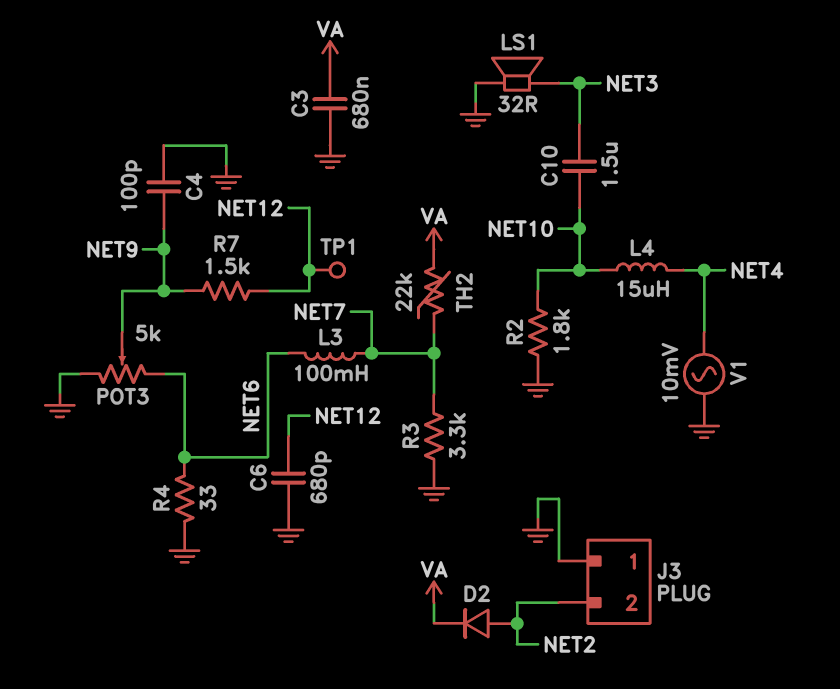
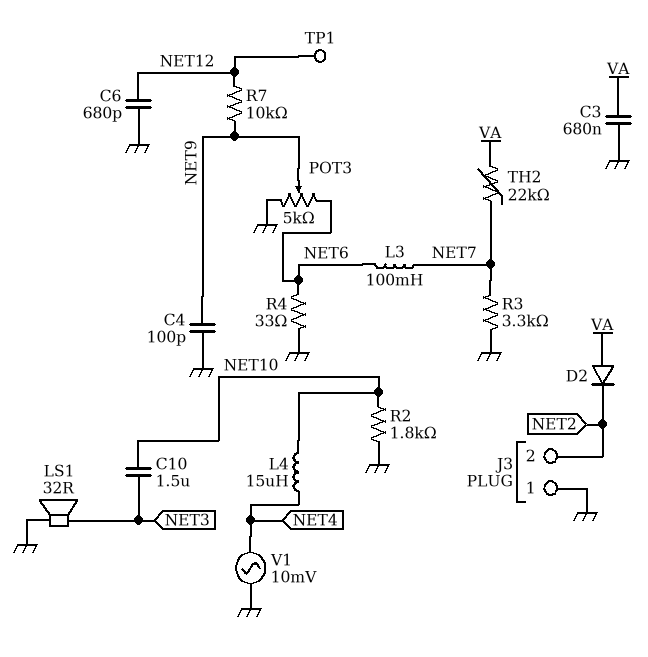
D2: diode (A NET2, K VA) -> diode (A VA, K NET2)
R7: 1.5k (NET9, NET12) -> 10k (NET9, NET12)

